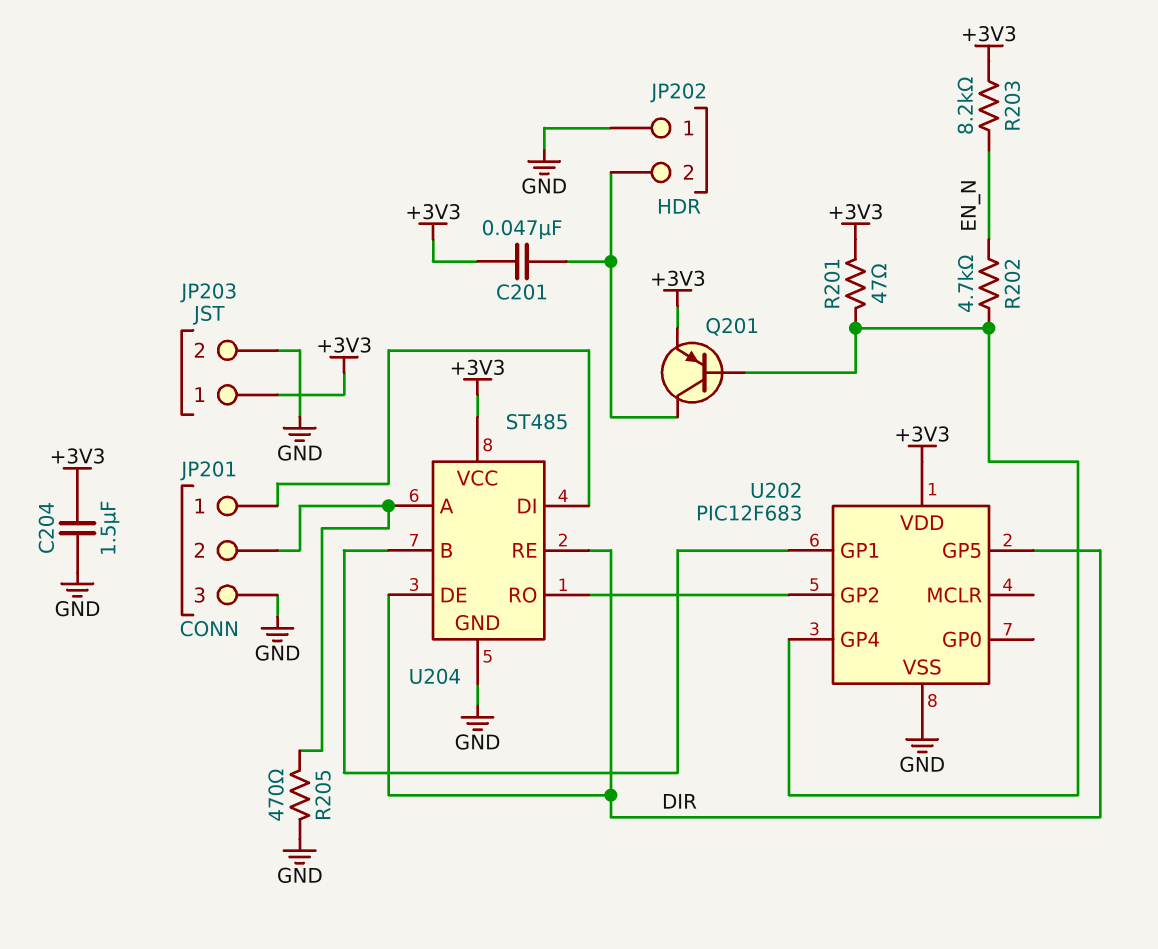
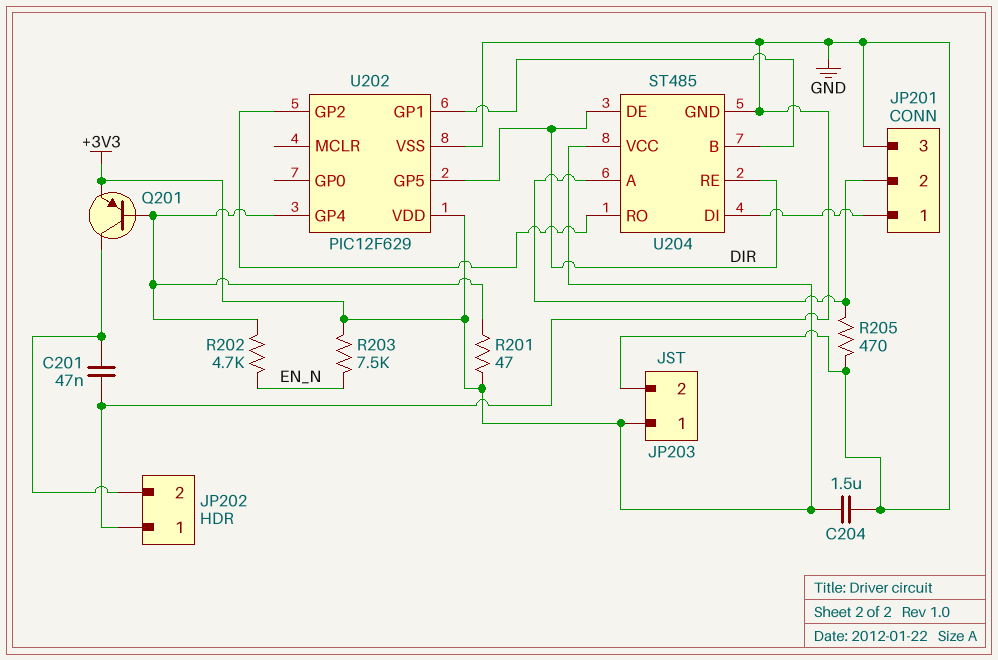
C201: 47nF (+3V3, JP202/2) -> 47nF (GND, JP202/2)
R203: 8.2k (+3V3, EN_N) -> 7.5k (+3V3, EN_N)
U202: PIC12F683 -> PIC12F629

